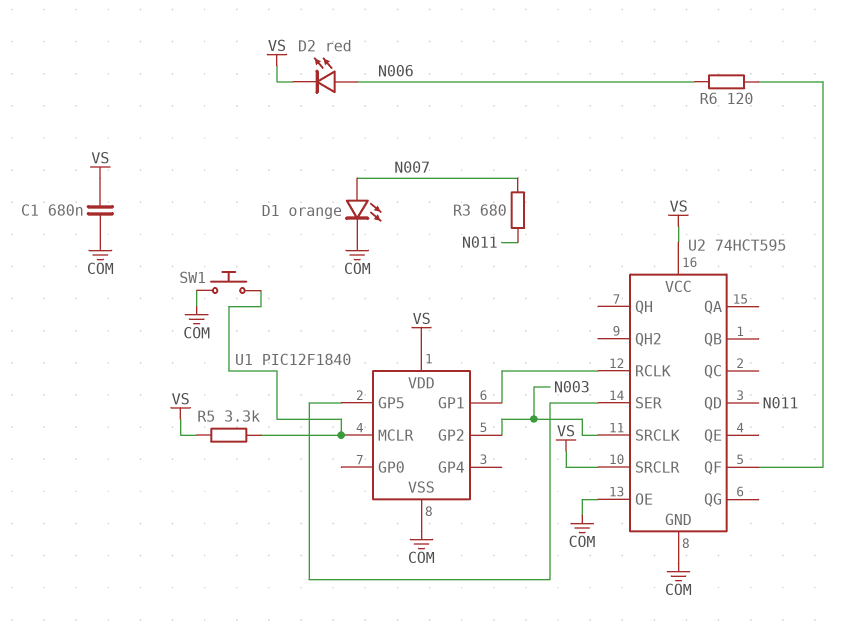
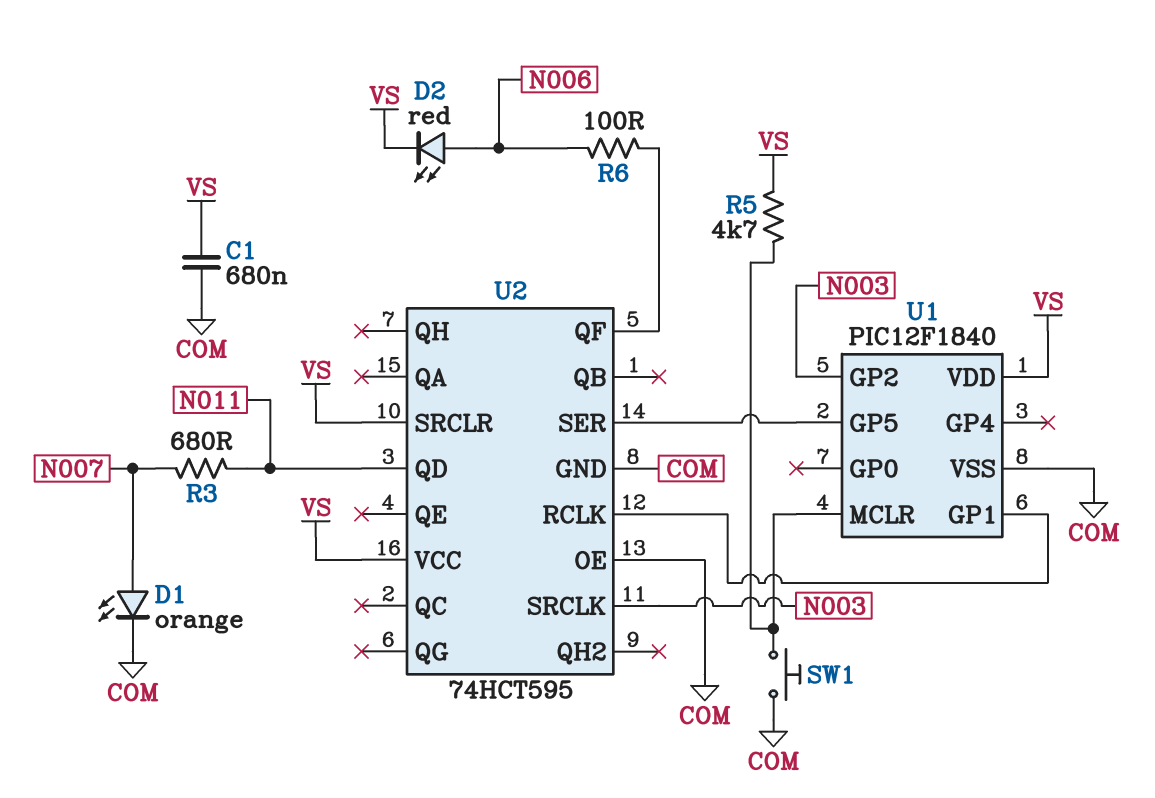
R5: 3.3k (U1/MCLR, VS) -> 4.7k (U1/MCLR, VS)
R6: 120 (N006, U2/QF) -> 100 (N006, U2/QF)

